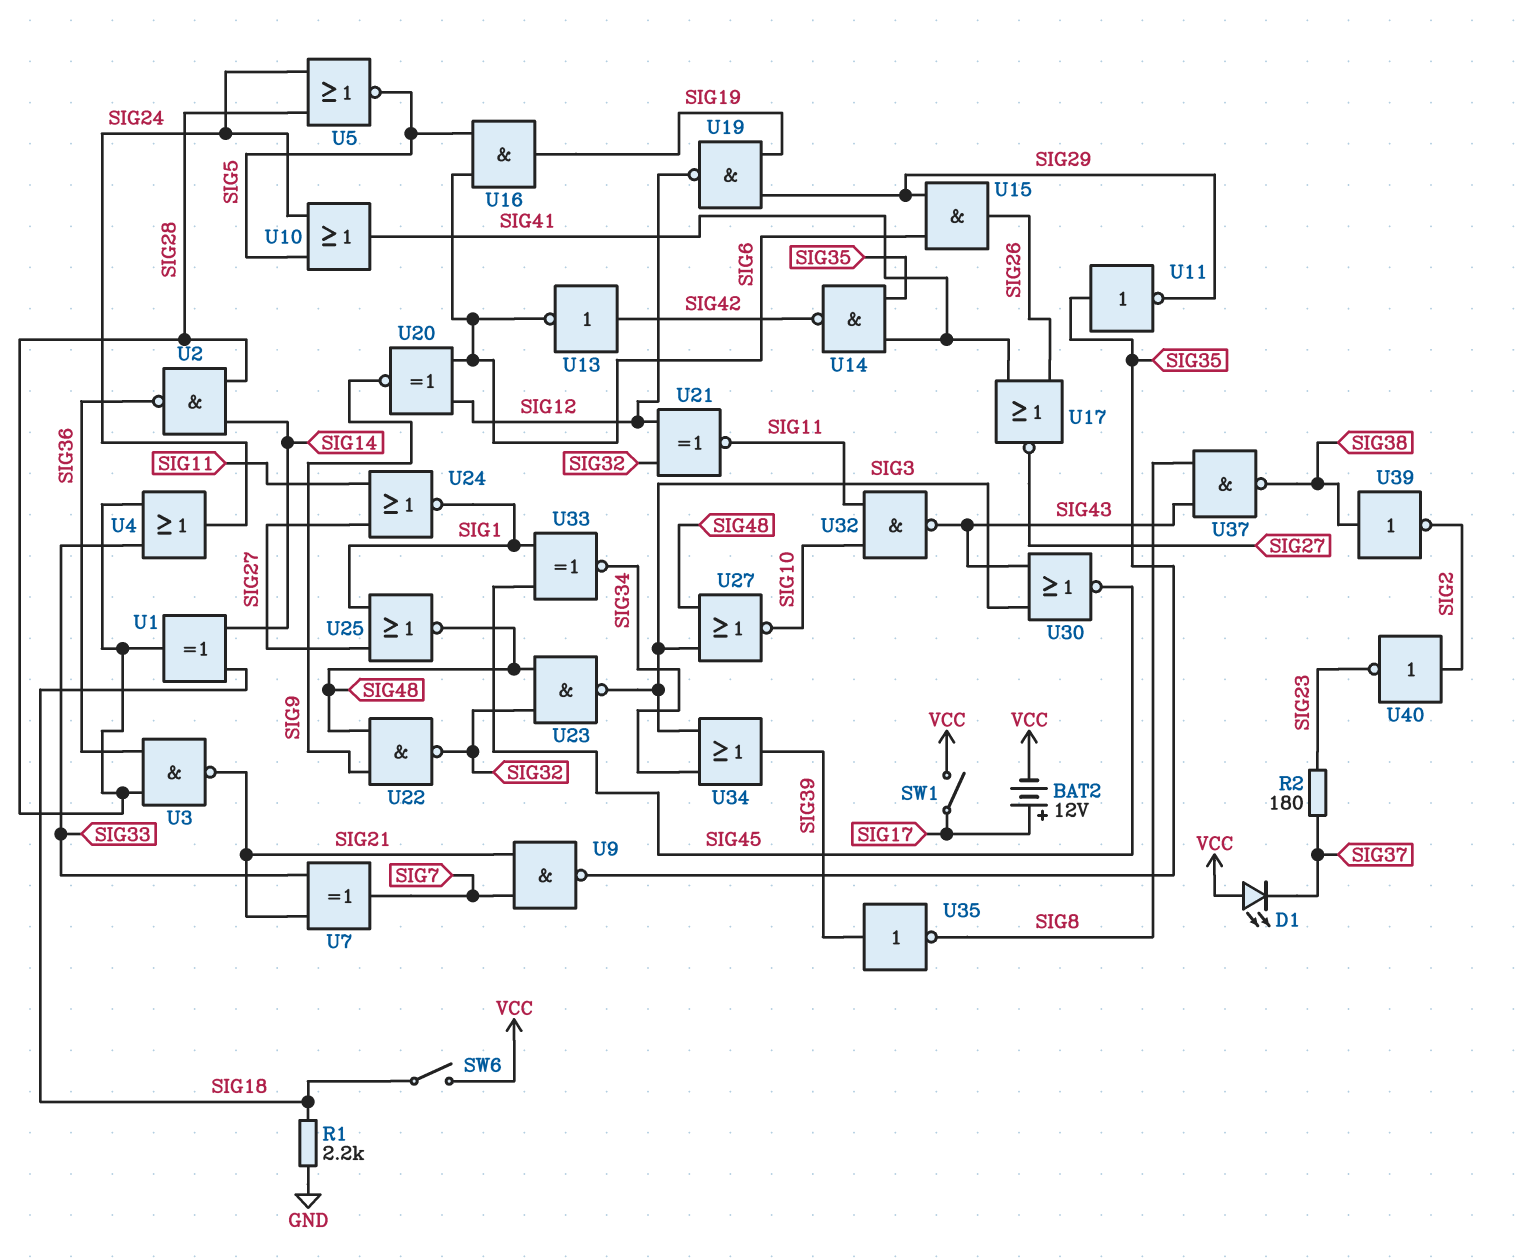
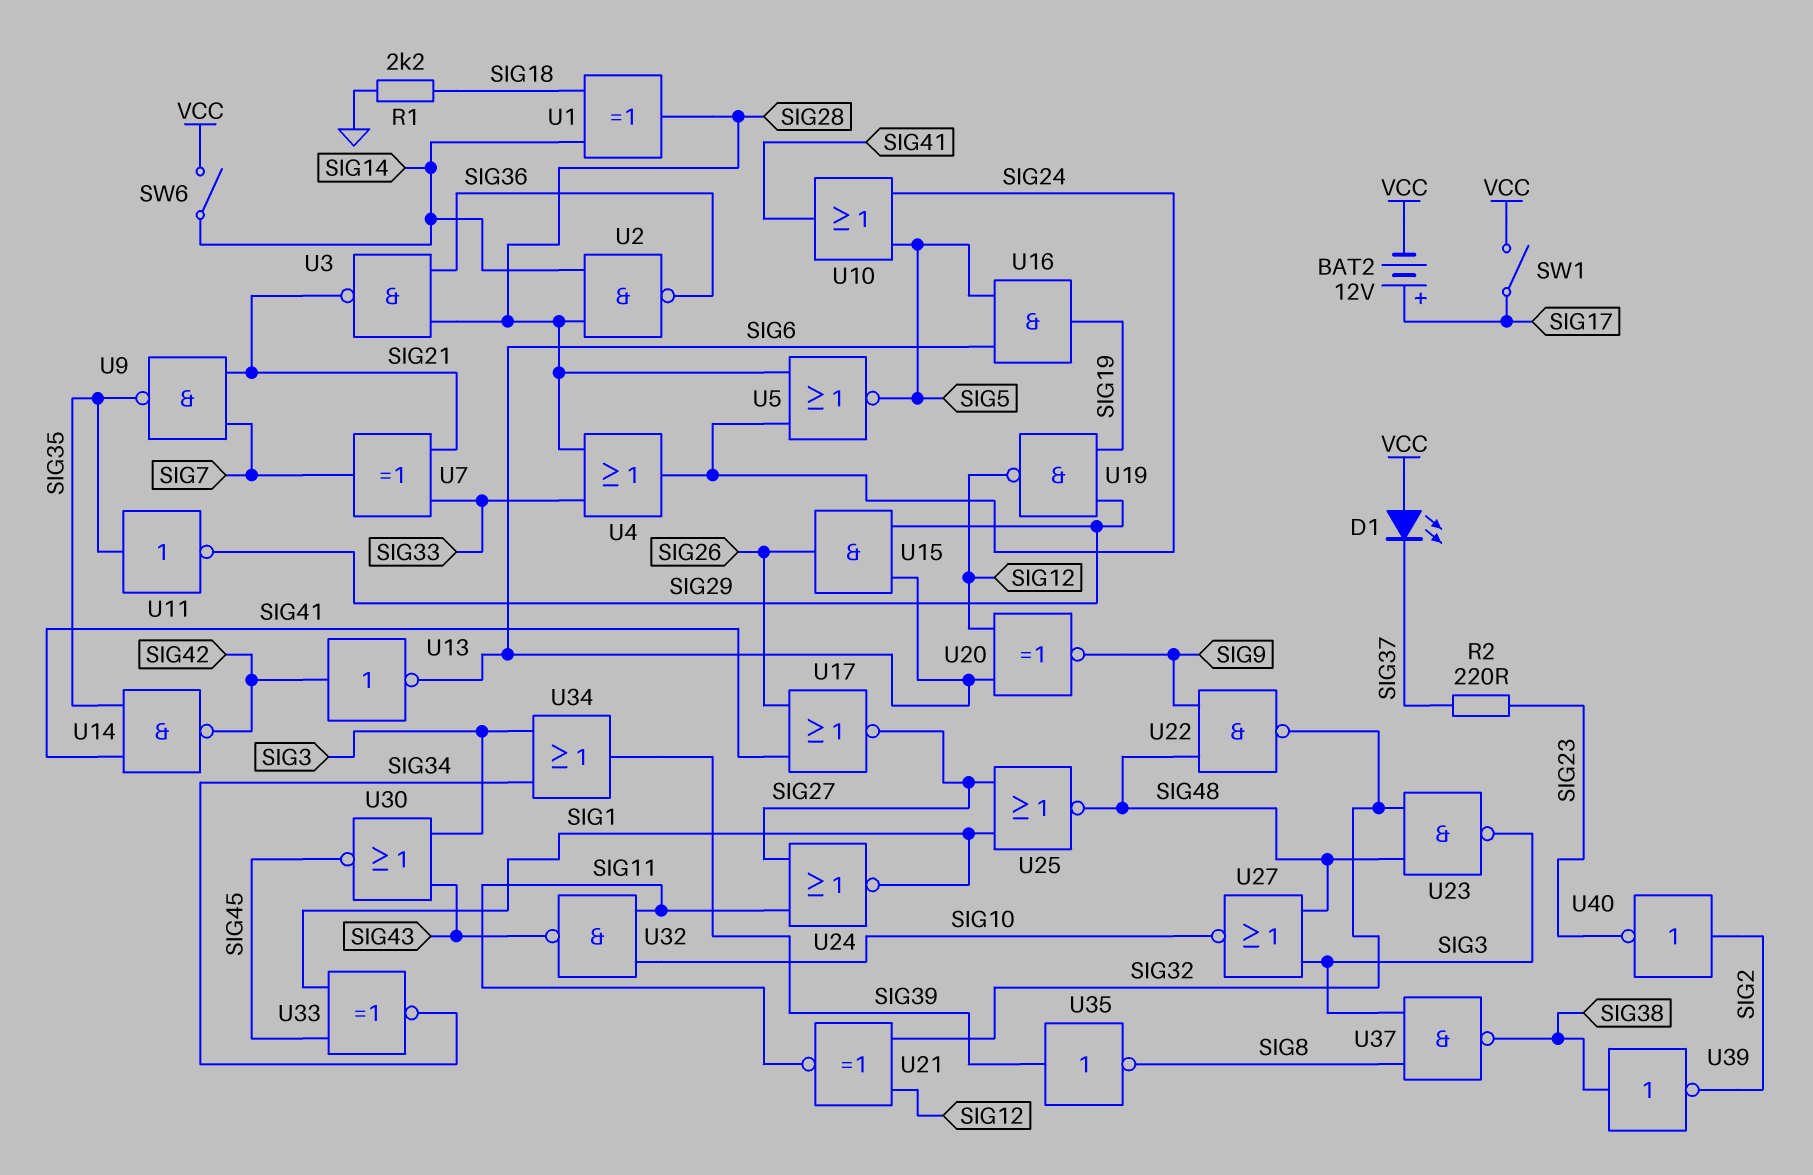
R2: 180 (SIG23, SIG37) -> 220 (SIG23, SIG37)
SW6: switch (SIG18, VCC) -> switch (SIG14, VCC)
U37: NAND (in SIG8, in SIG43, out SIG38) -> NAND (in SIG3, in SIG8, out SIG38)

